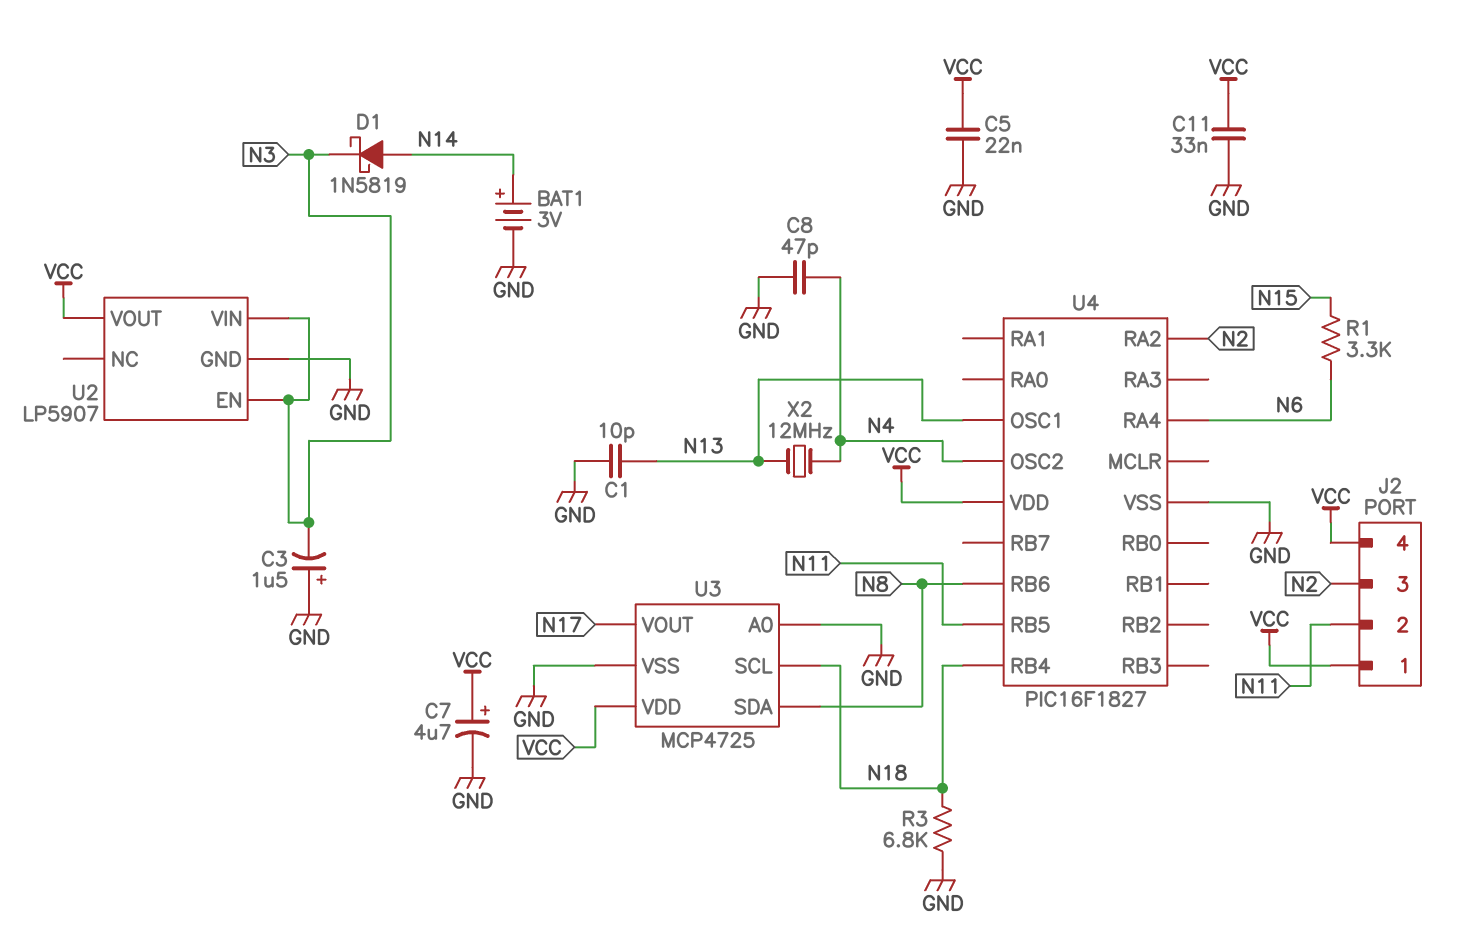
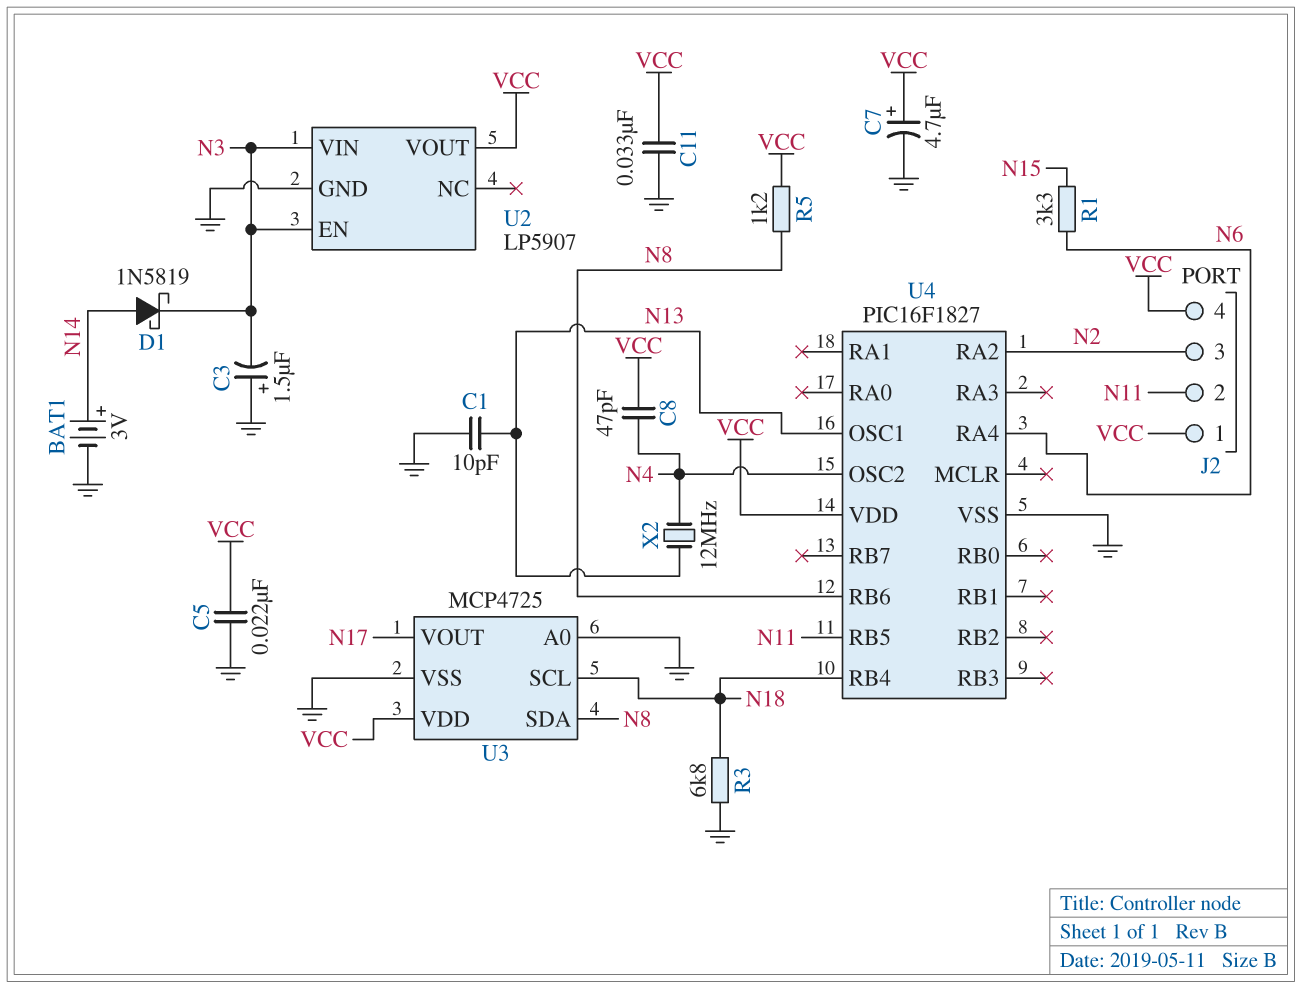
C8: 47pF (GND, N4) -> 47pF (N4, VCC)
R5: none -> 1.2k (N8, VCC)

